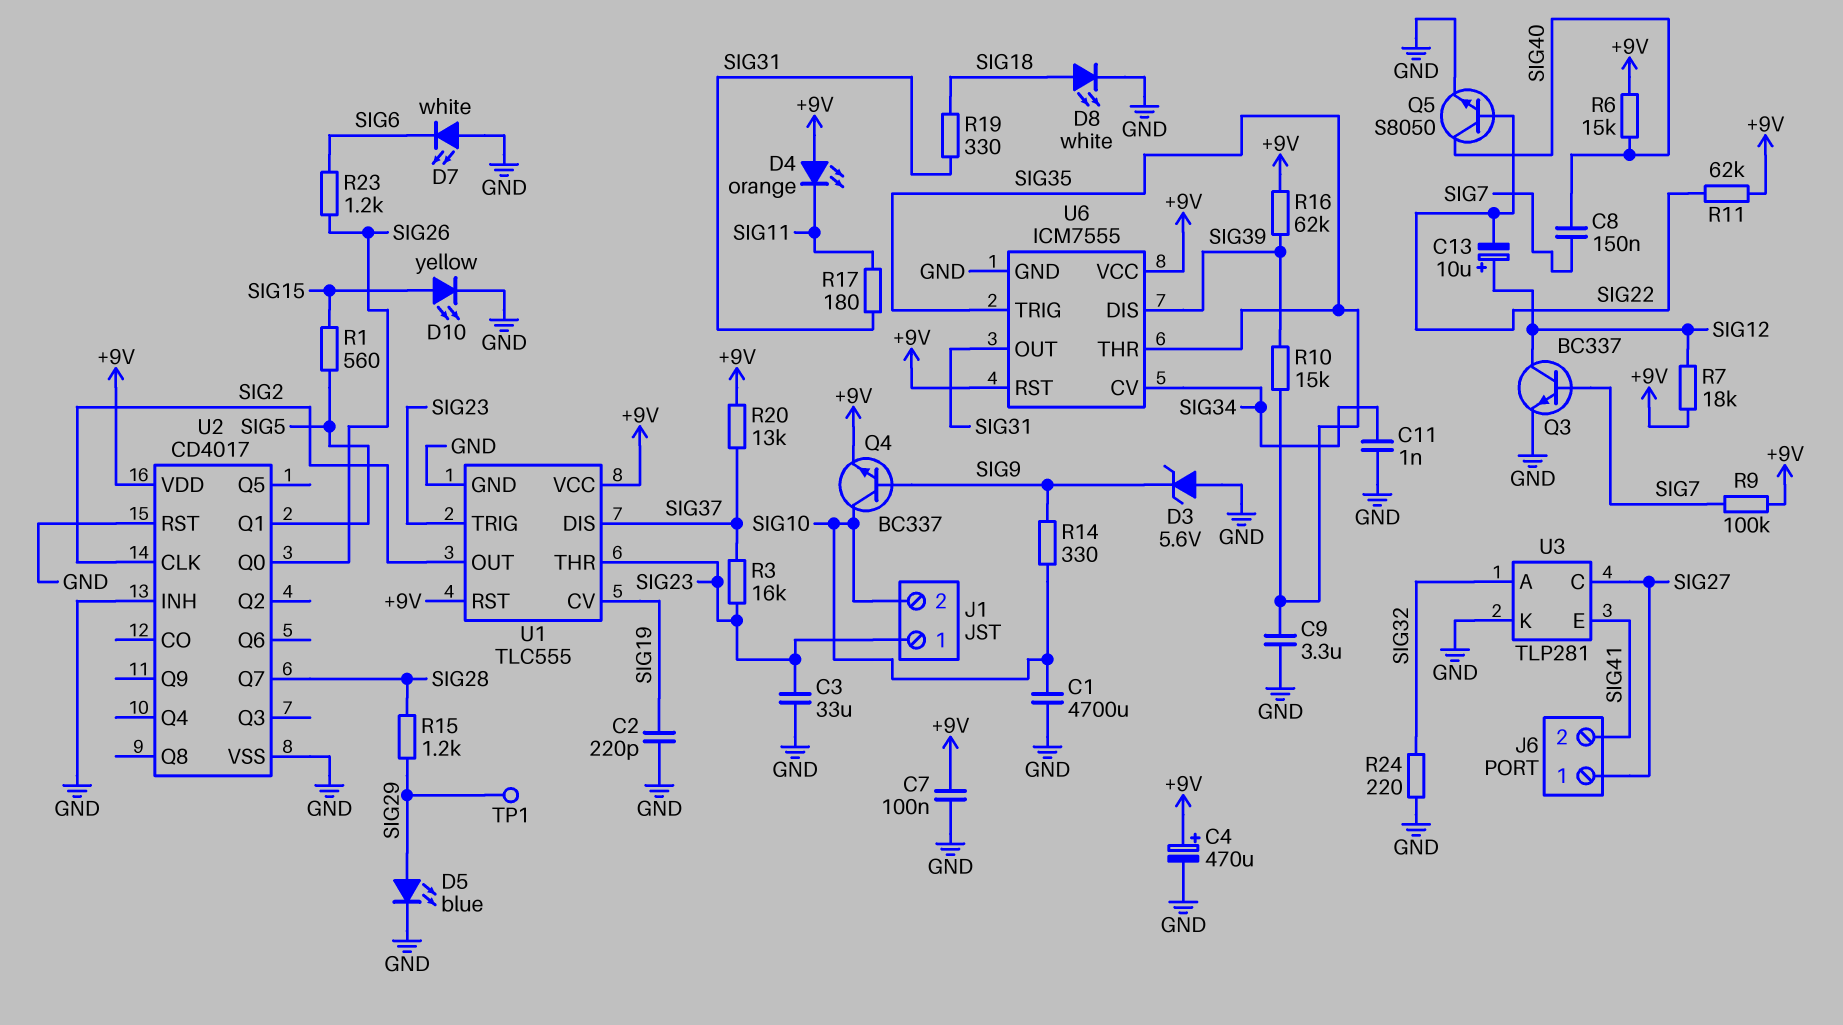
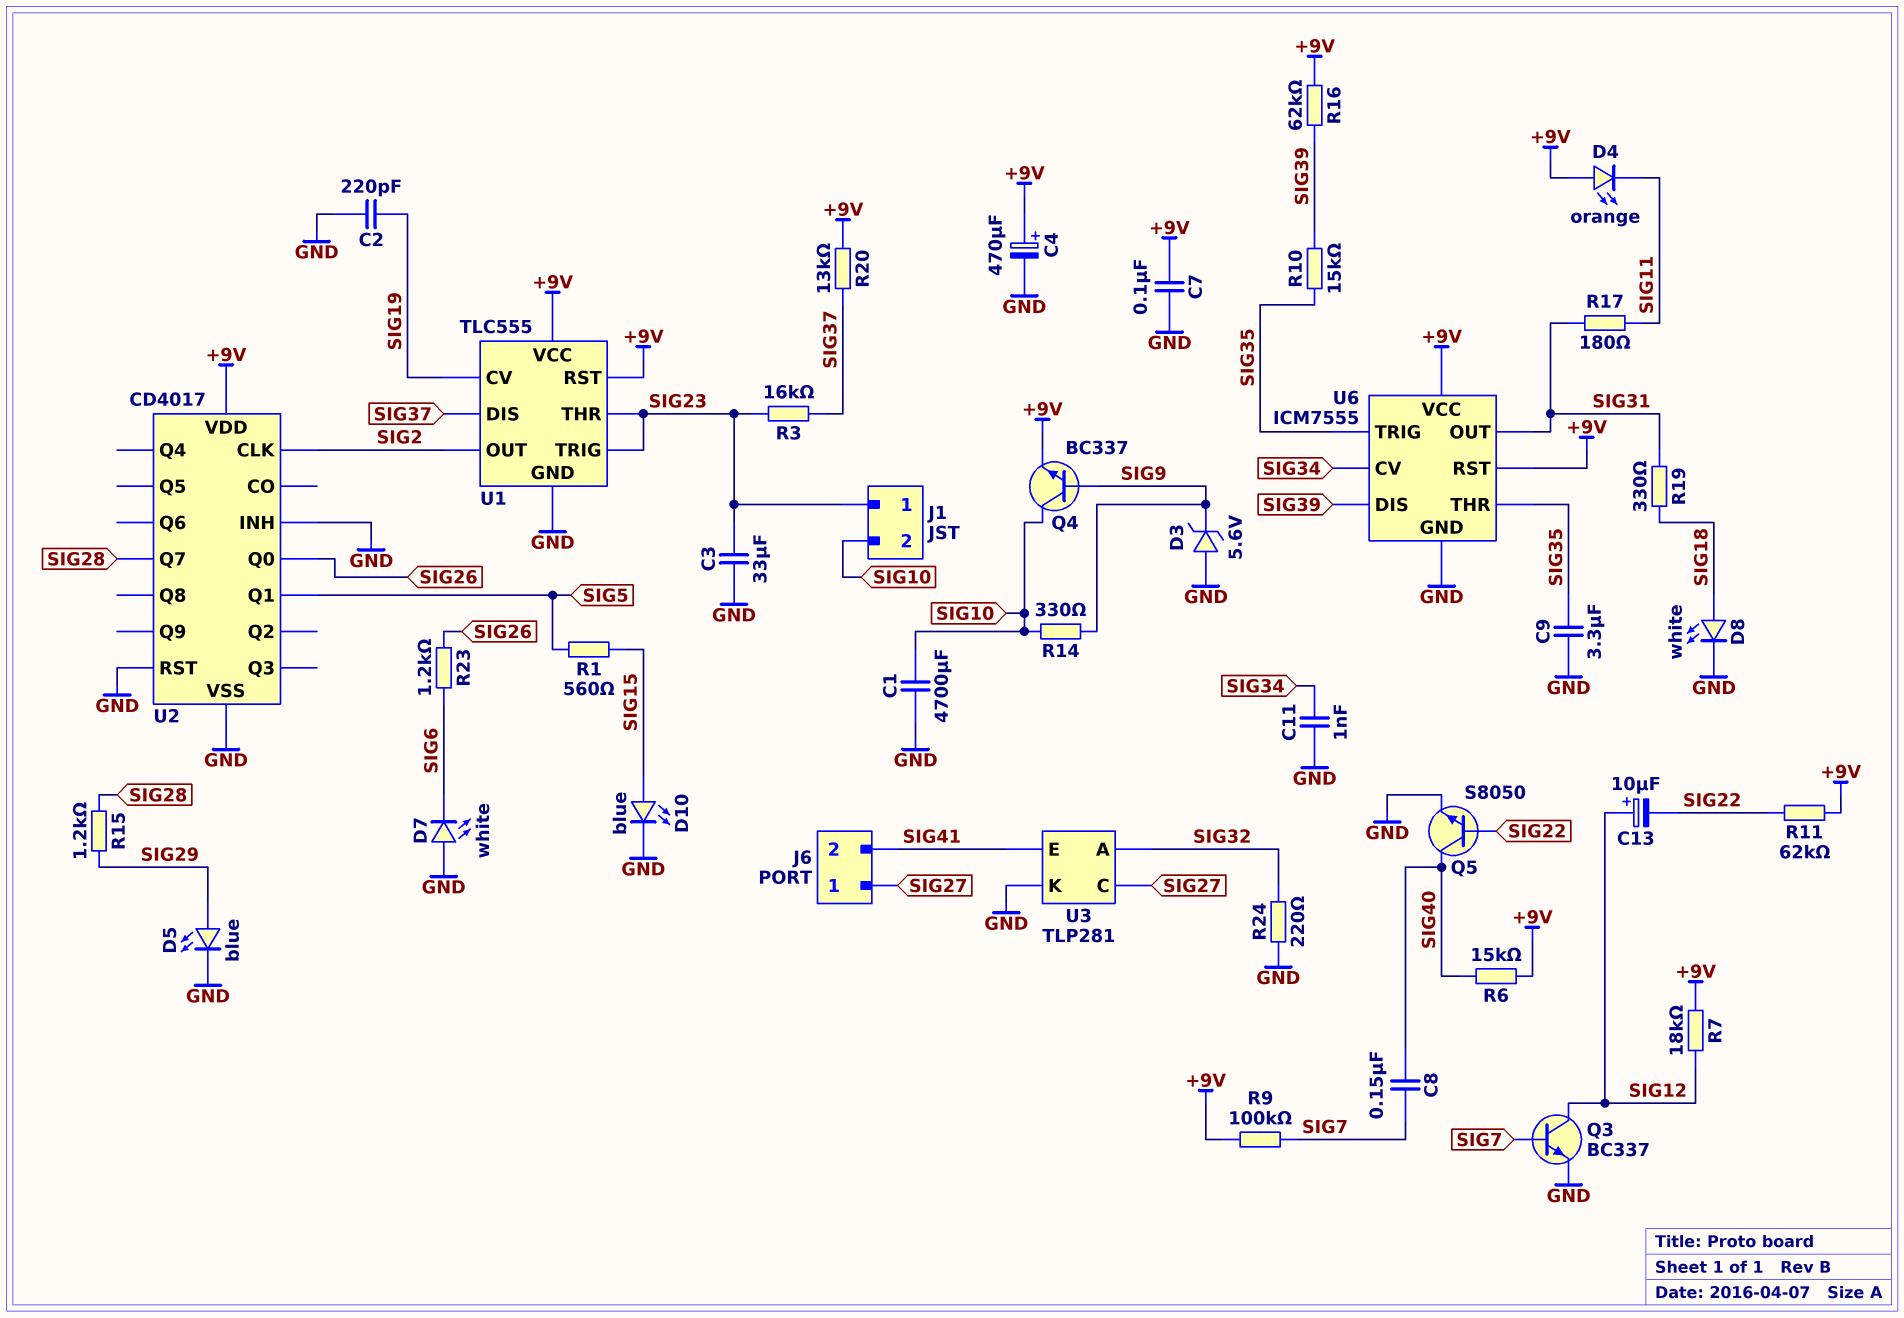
D10: LED yellow (A SIG15, K GND) -> LED blue (A SIG15, K GND)
TP1: test point (SIG29) -> none

